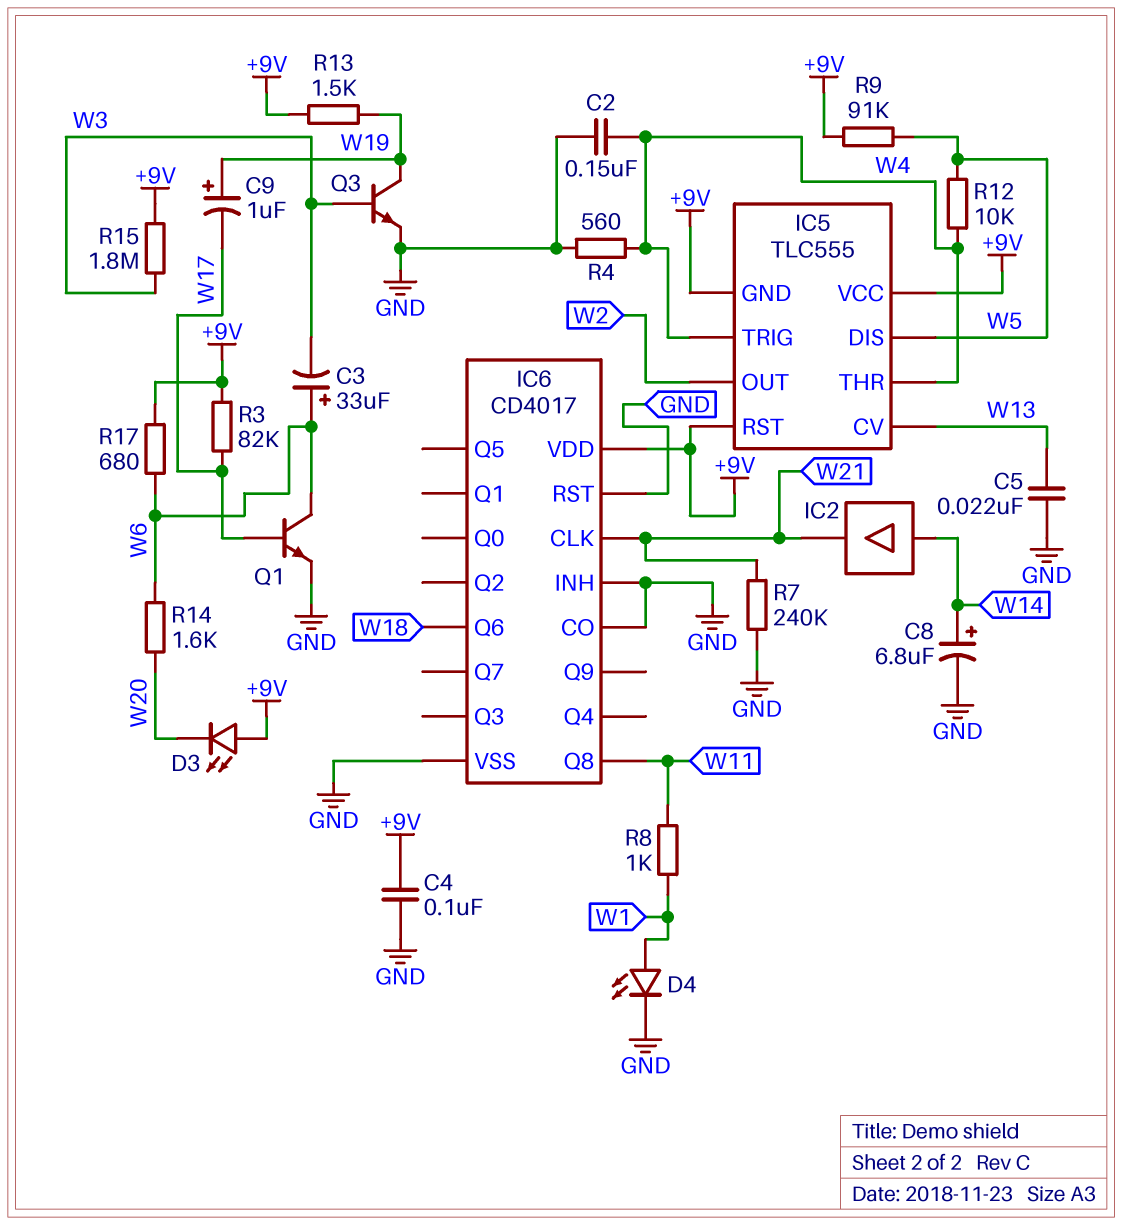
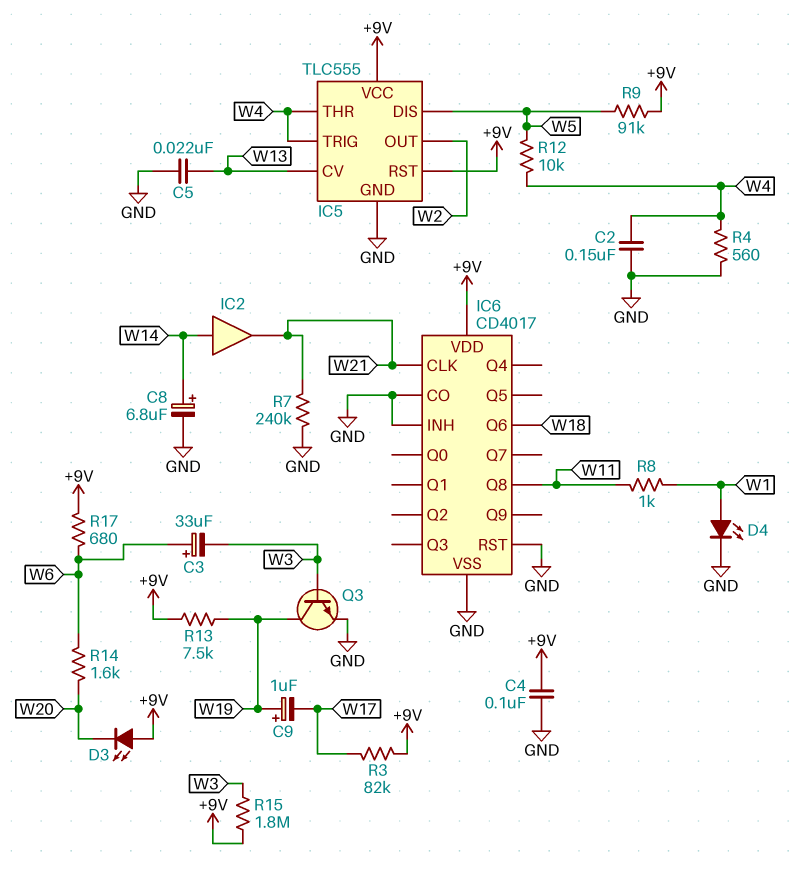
IC5 pin GND: +9V -> GND
Q1: NPN (B W17, C W6, E GND) -> none
R13: 1.5k (+9V, W19) -> 7.5k (+9V, W19)

